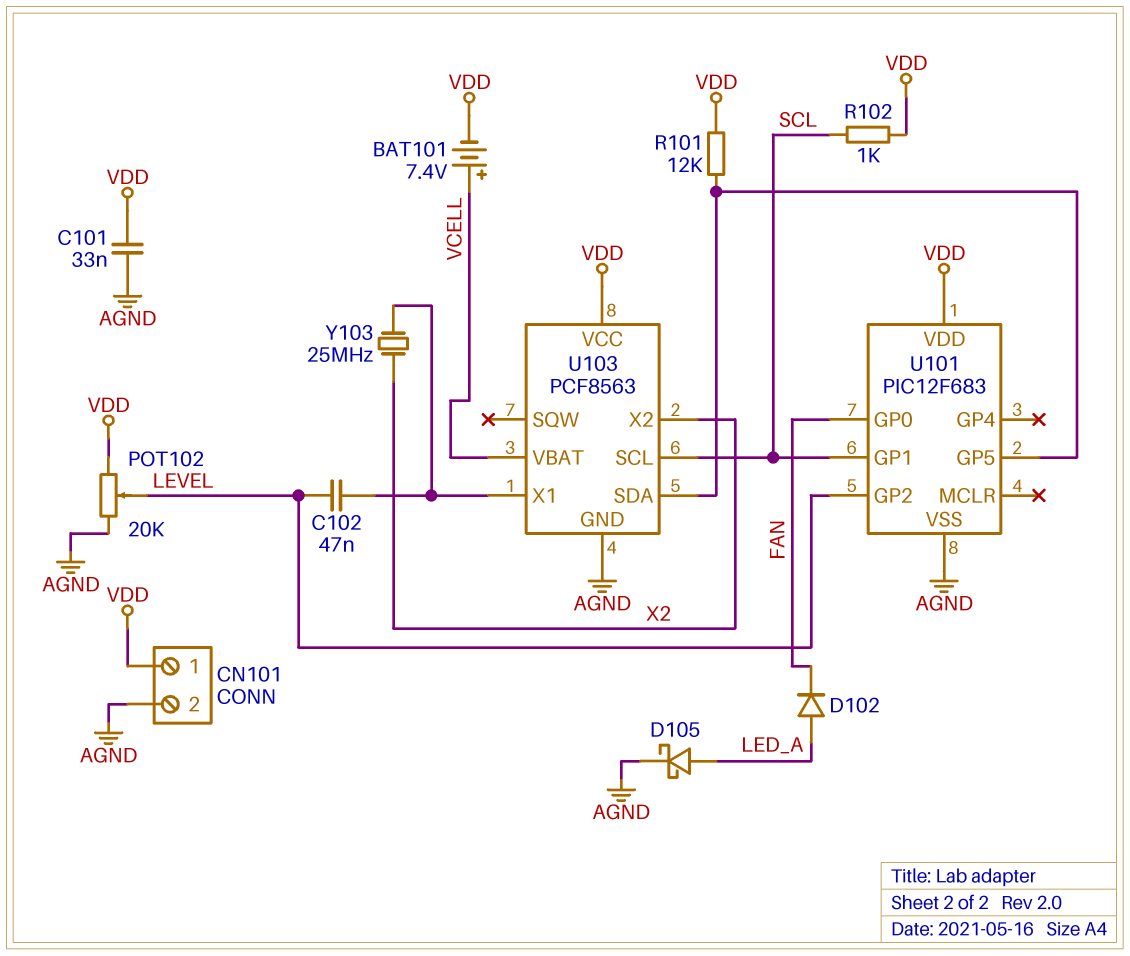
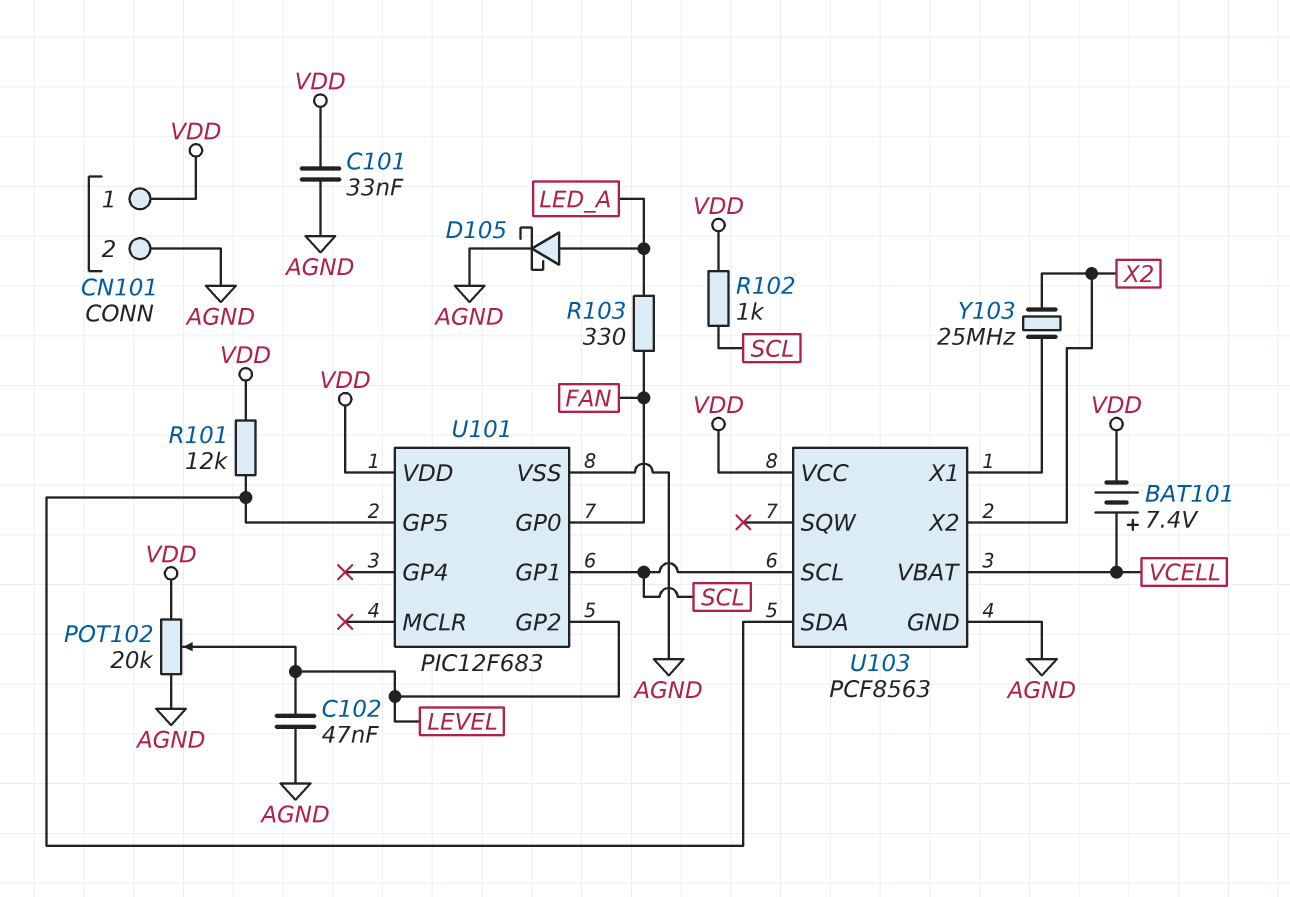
C102: 47nF (LEVEL, U103/X1) -> 47nF (AGND, LEVEL)
D102: diode (A LED_A, K FAN) -> none
R103: none -> 330 (FAN, LED_A)

